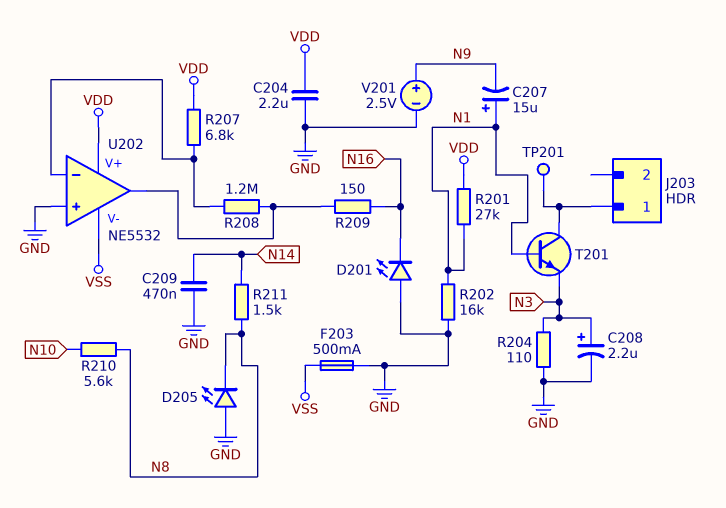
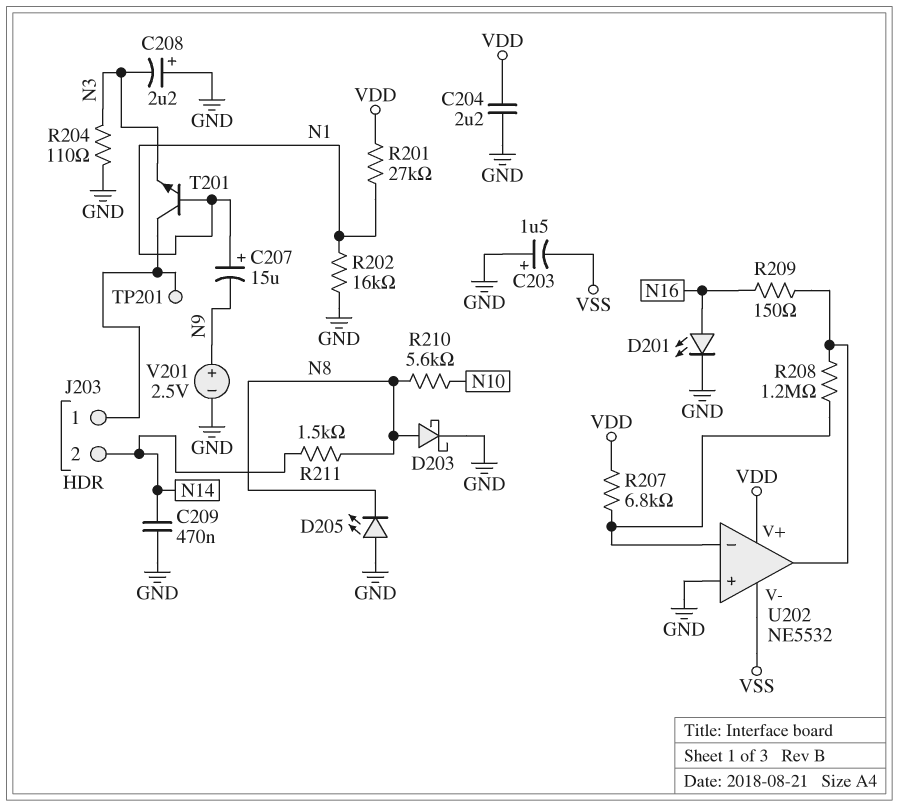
C203: none -> 1.5uF (plus GND, minus VSS)
C208: 2.2uF (plus N3, minus GND) -> 2.2uF (plus GND, minus N3)
D201: LED (A GND, K N16) -> LED (A N16, K GND)
D203: none -> schottky (A N8, K GND)
F203: 500mA (GND, VSS) -> none
J203 pin 2: none -> N14

